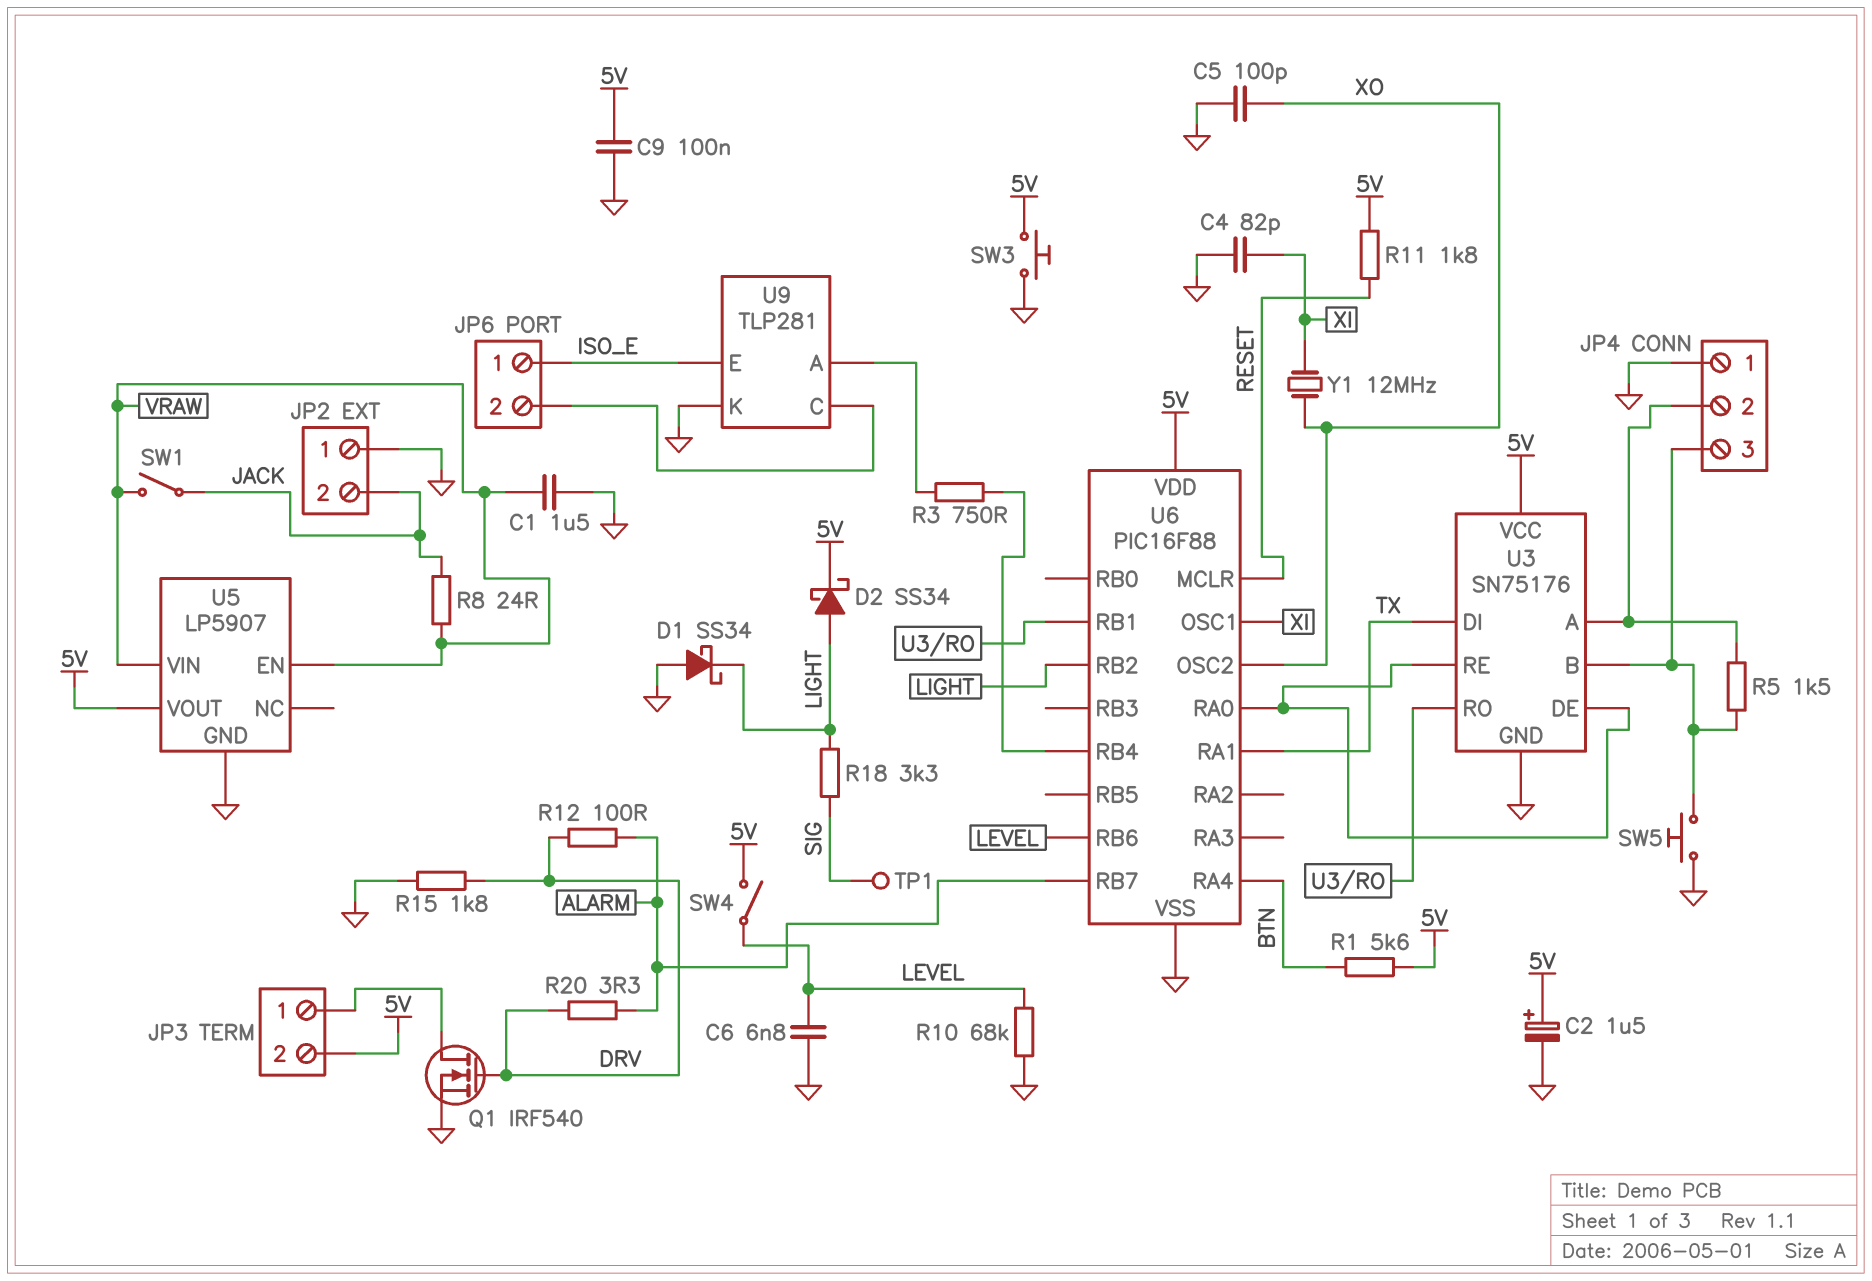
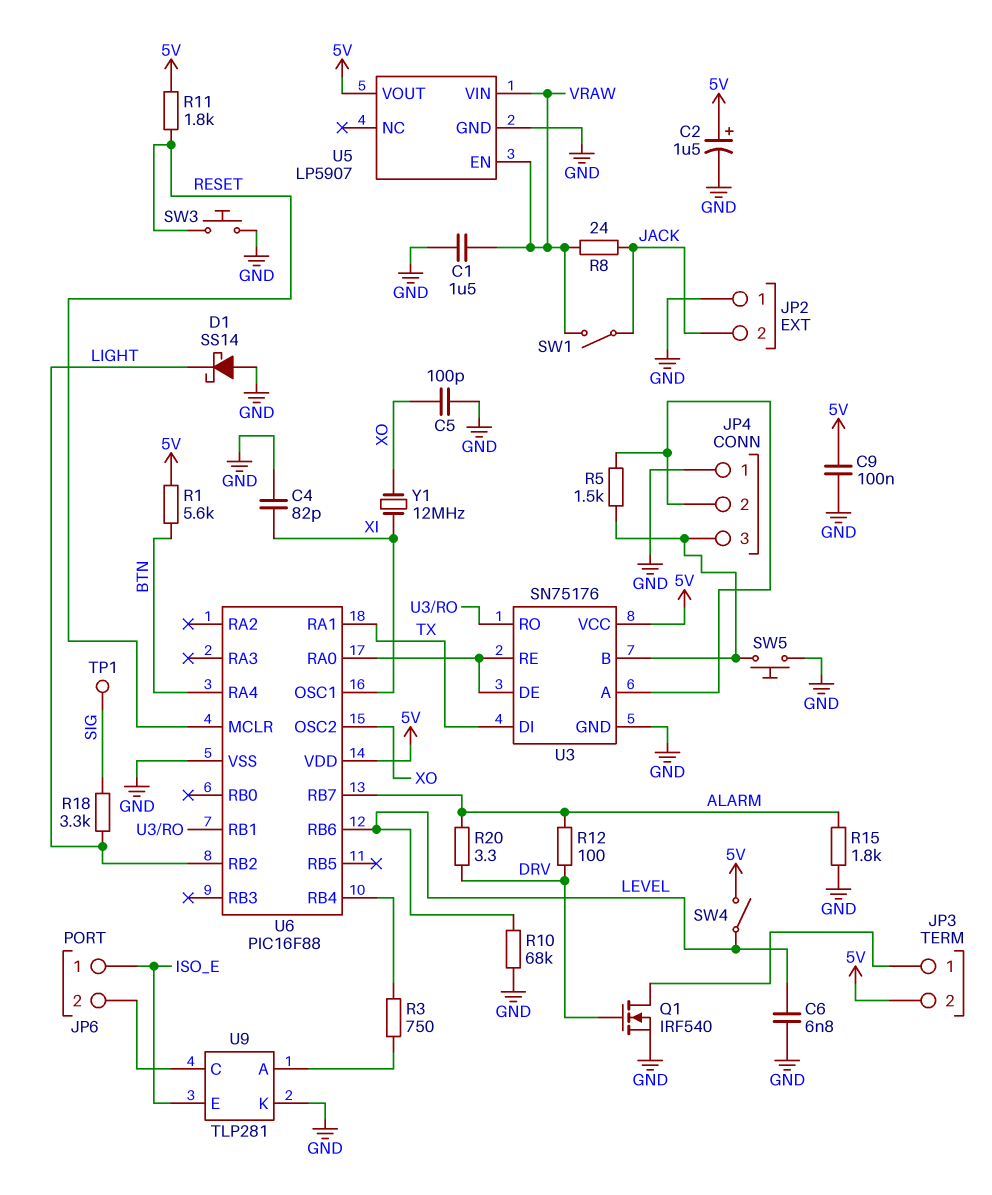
D1: schottky SS34 (A GND, K LIGHT) -> schottky SS14 (A GND, K LIGHT)
D2: schottky SS34 (A LIGHT, K 5V) -> none
R15: 1.8k (DRV, GND) -> 1.8k (ALARM, GND)
SW3: button (5V, GND) -> button (GND, RESET)

